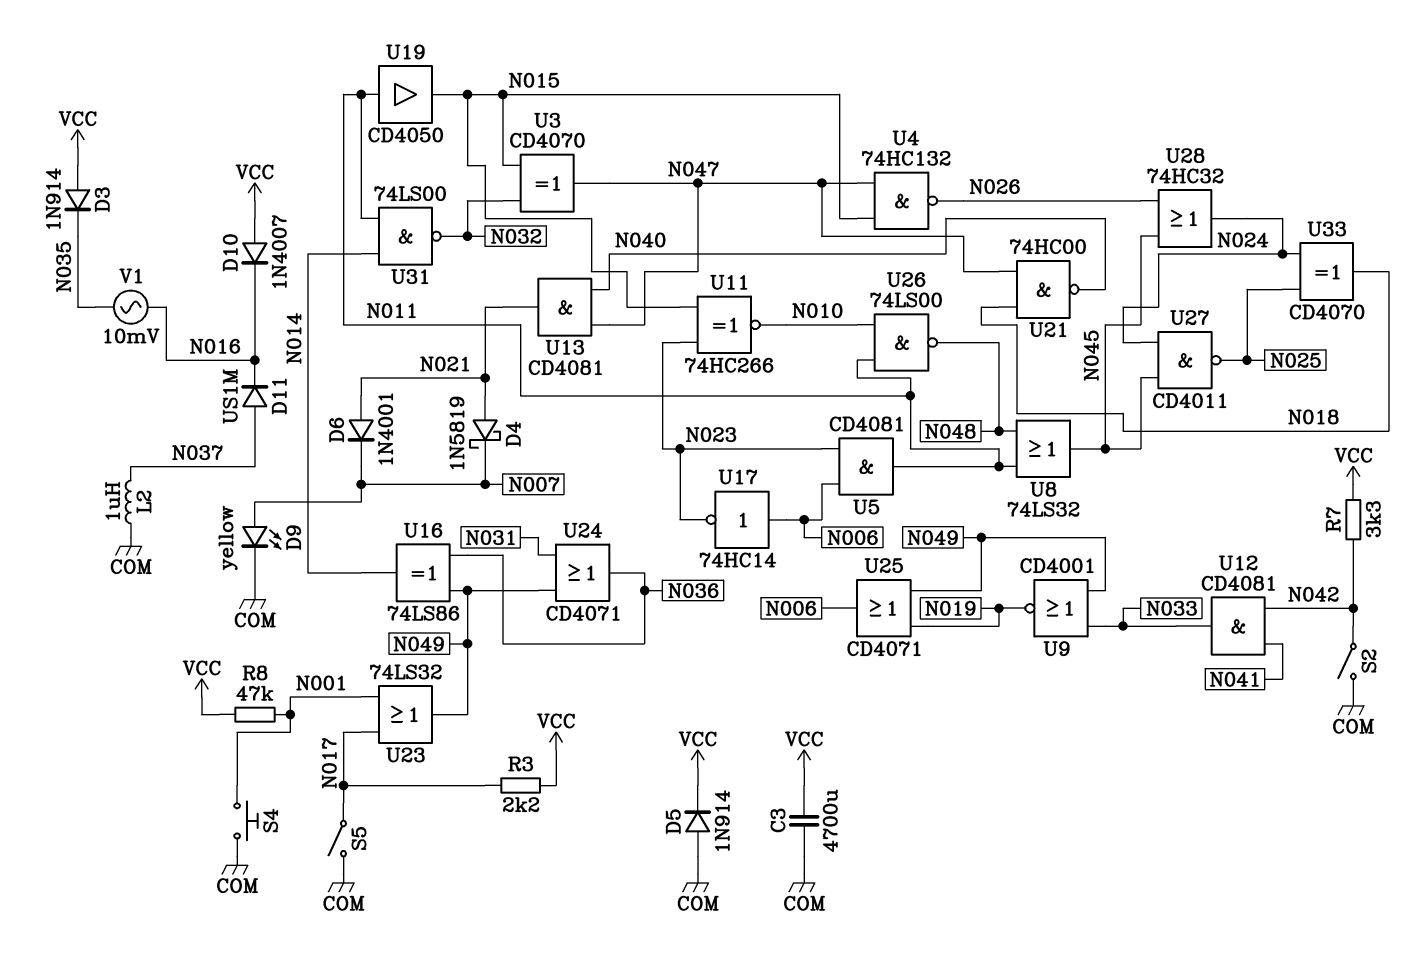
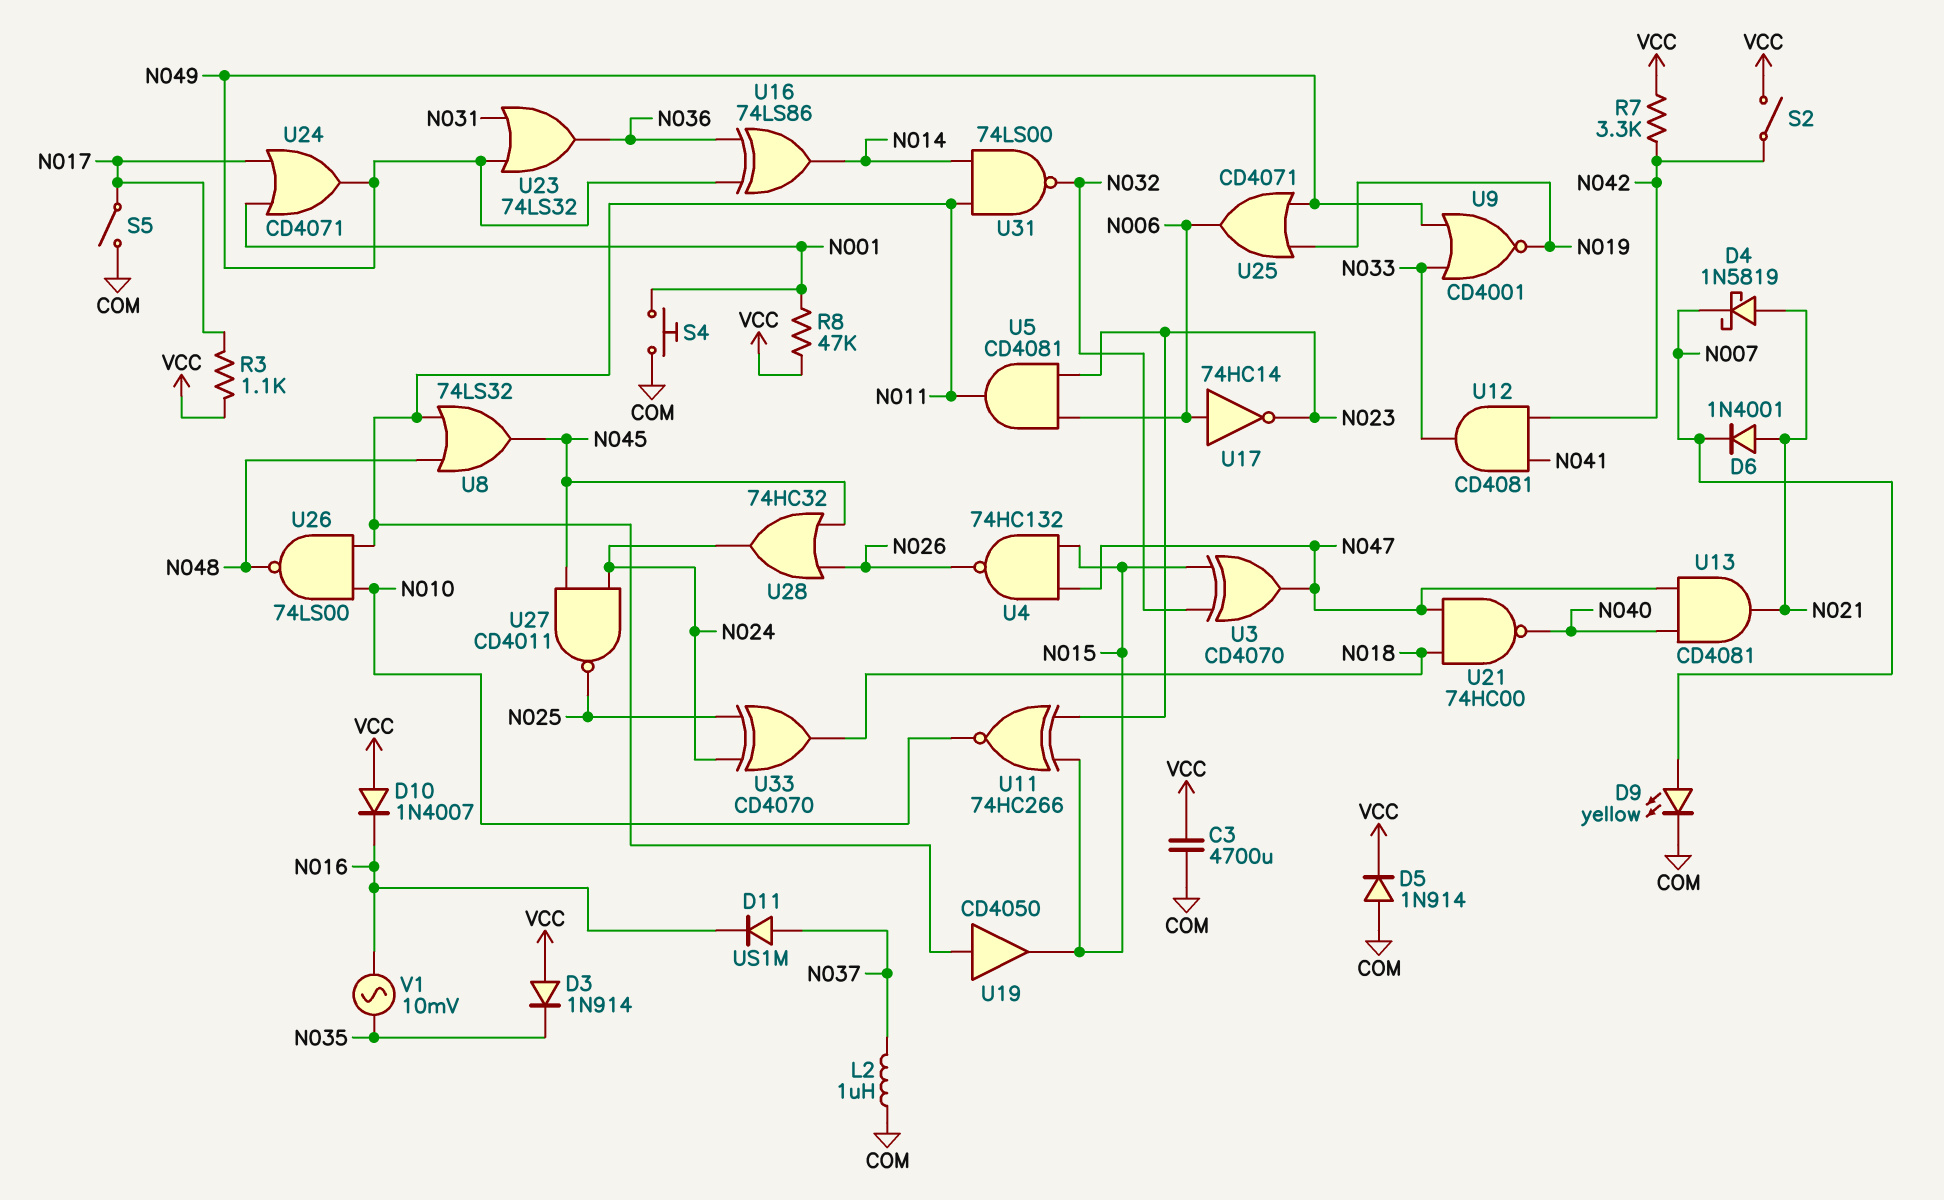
R3: 2.2k (N017, VCC) -> 1.1k (N017, VCC)
S2: switch (COM, N042) -> switch (N042, VCC)
U23: OR 74LS32 (in N001, in N017, out N049) -> OR 74LS32 (in N031, in N049, out N036)
U24: OR CD4071 (in N031, in N049, out N036) -> OR CD4071 (in N001, in N017, out N049)

